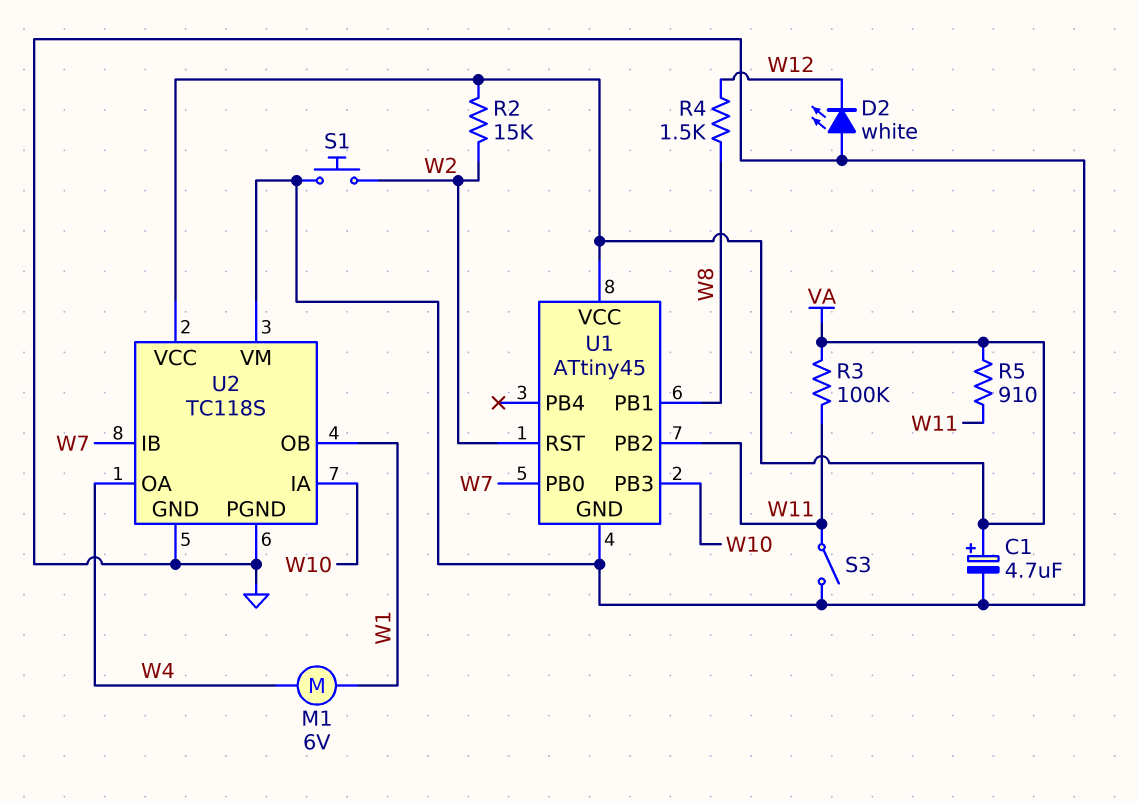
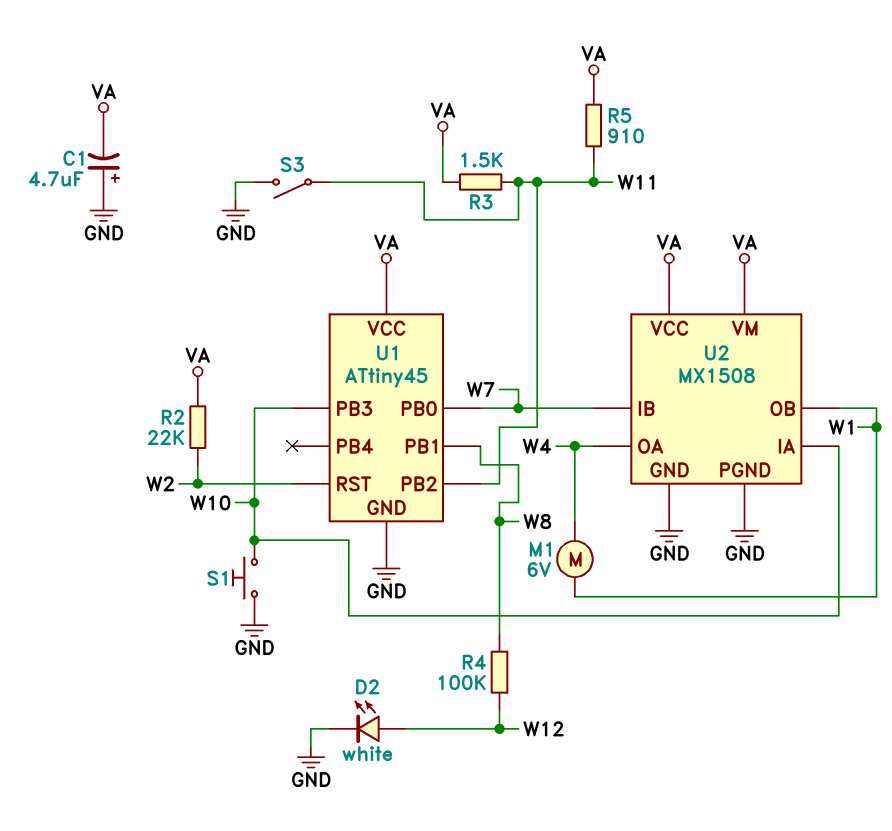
C1: 4.7uF (plus VA, minus GND) -> 4.7uF (plus GND, minus VA)
D2: LED white (A GND, K W12) -> LED white (A W12, K GND)
R2: 15k (VA, W2) -> 22k (VA, W2)
R3: 100k (VA, W11) -> 1.5k (VA, W11)
R4: 1.5k (W8, W12) -> 100k (W8, W12)
S1: button (GND, W2) -> button (GND, W10)
U2: TC118S -> MX1508
U2 pin VM: GND -> VA

